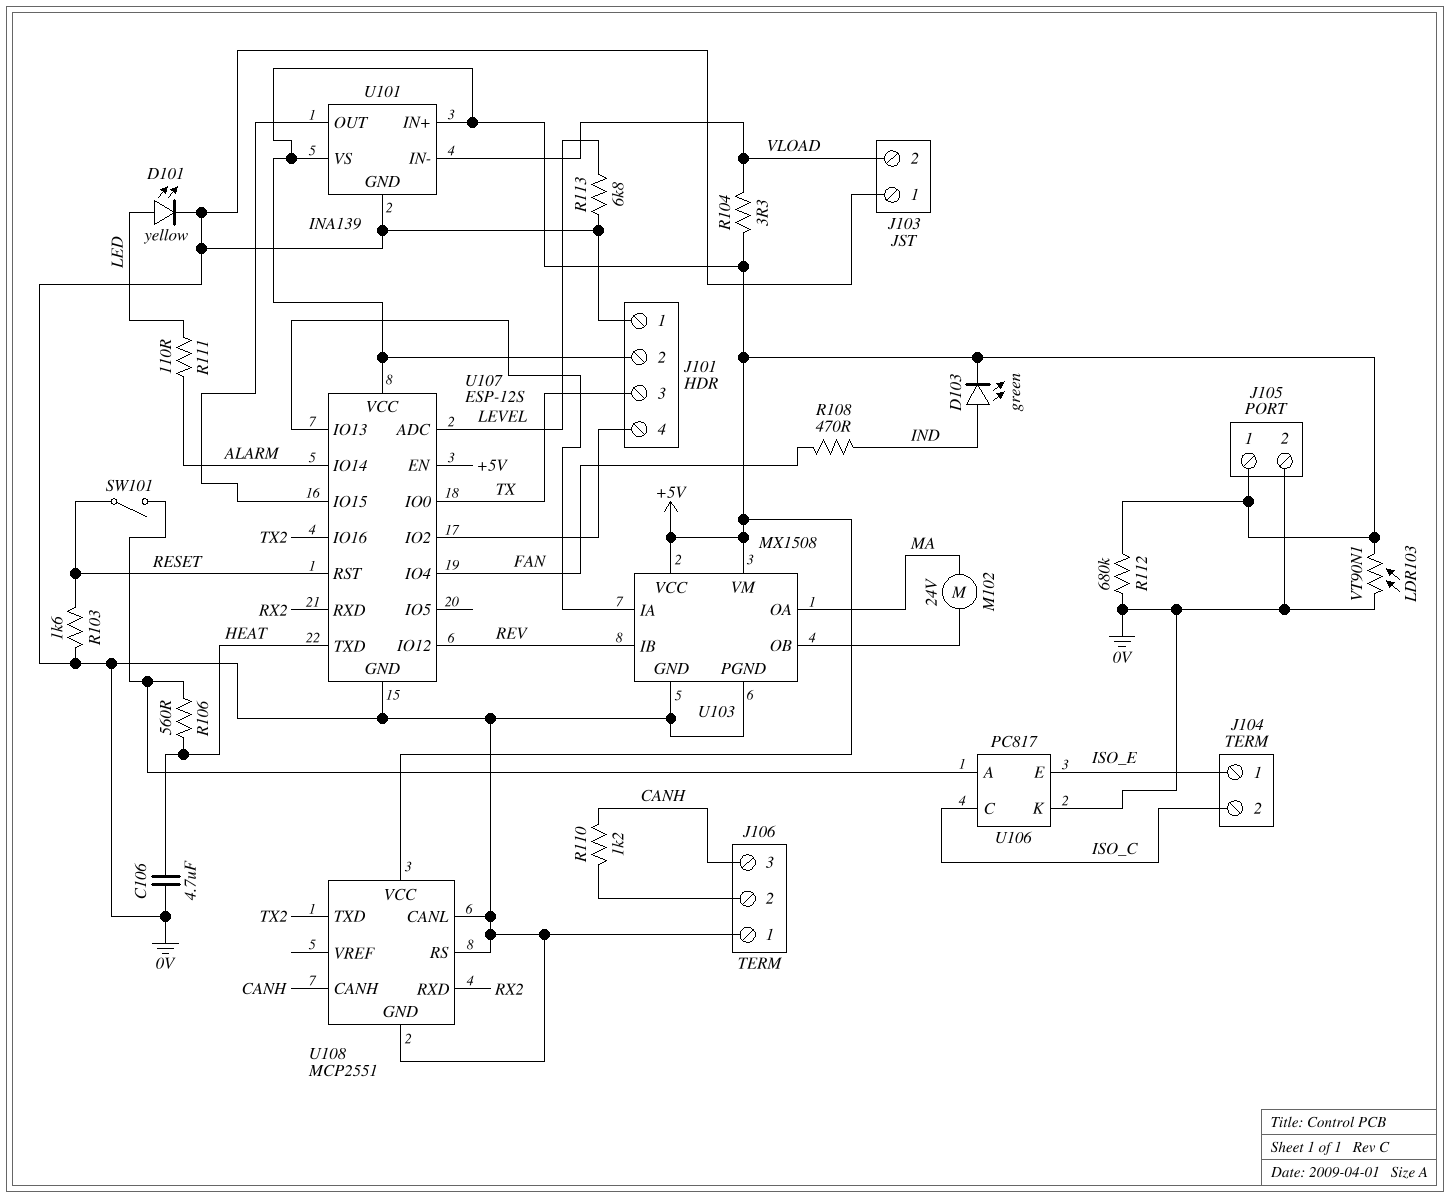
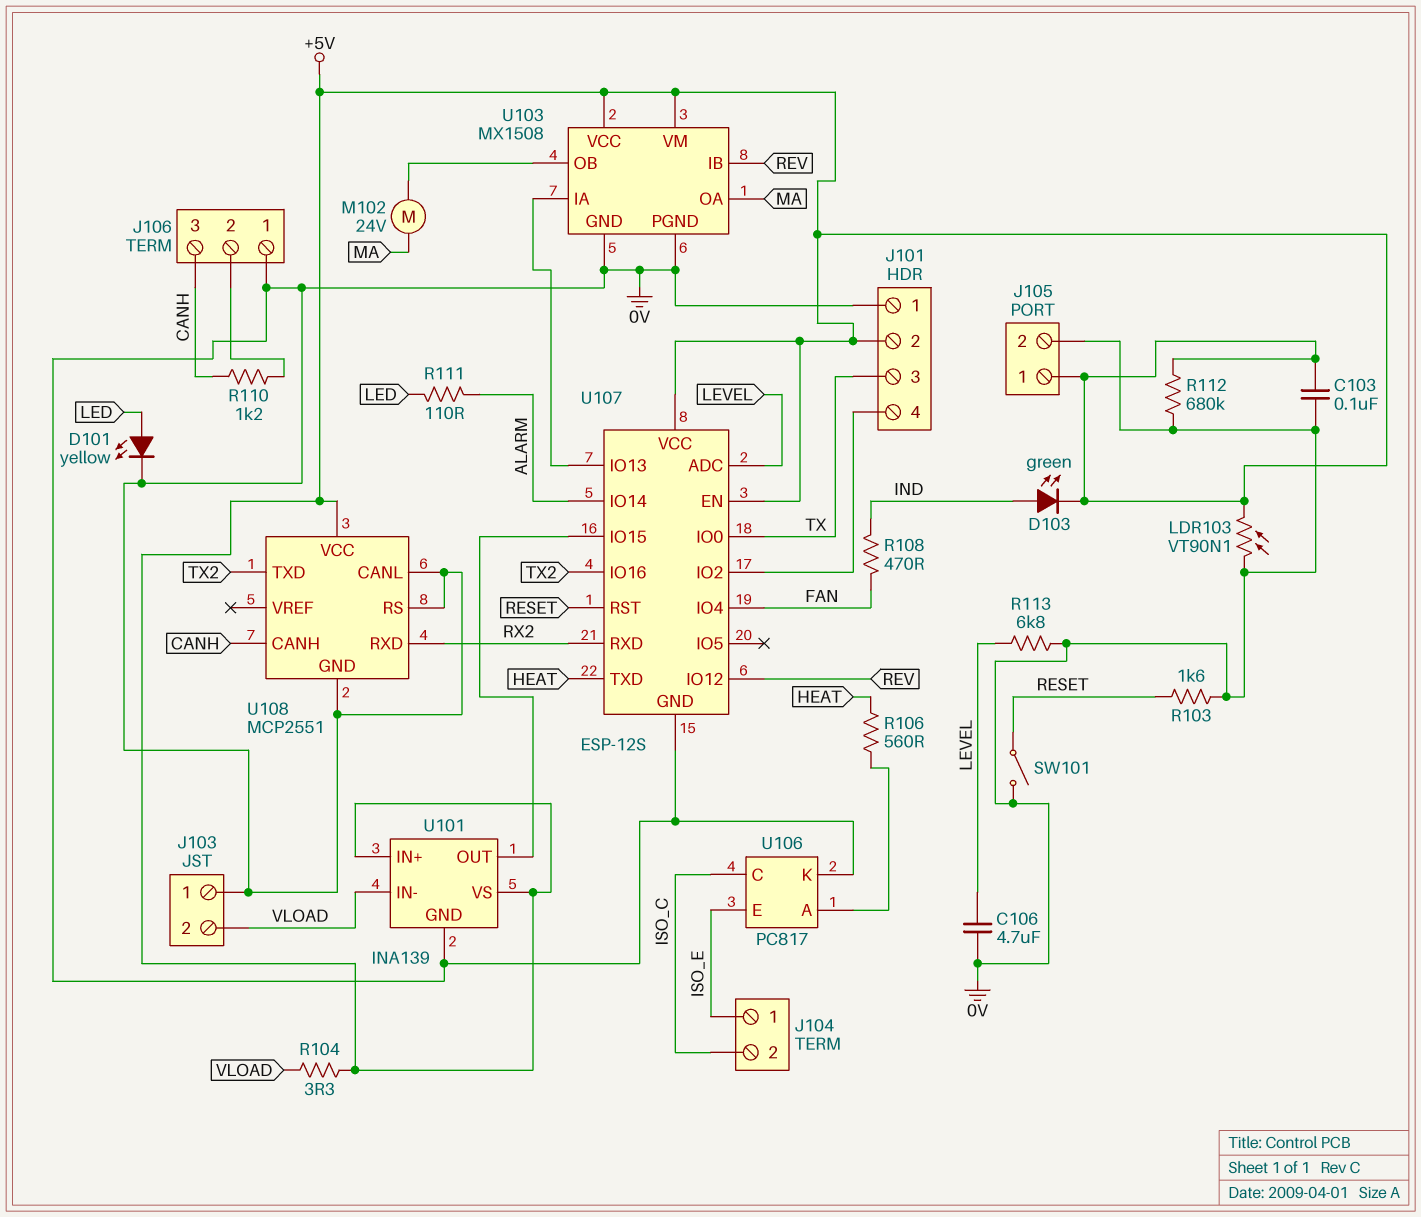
C103: none -> 100nF (+5V, 0V)
C106: 4.7uF (0V, HEAT) -> 4.7uF (0V, LEVEL)
SW101: switch (RESET, U106/A) -> switch (0V, RESET)

